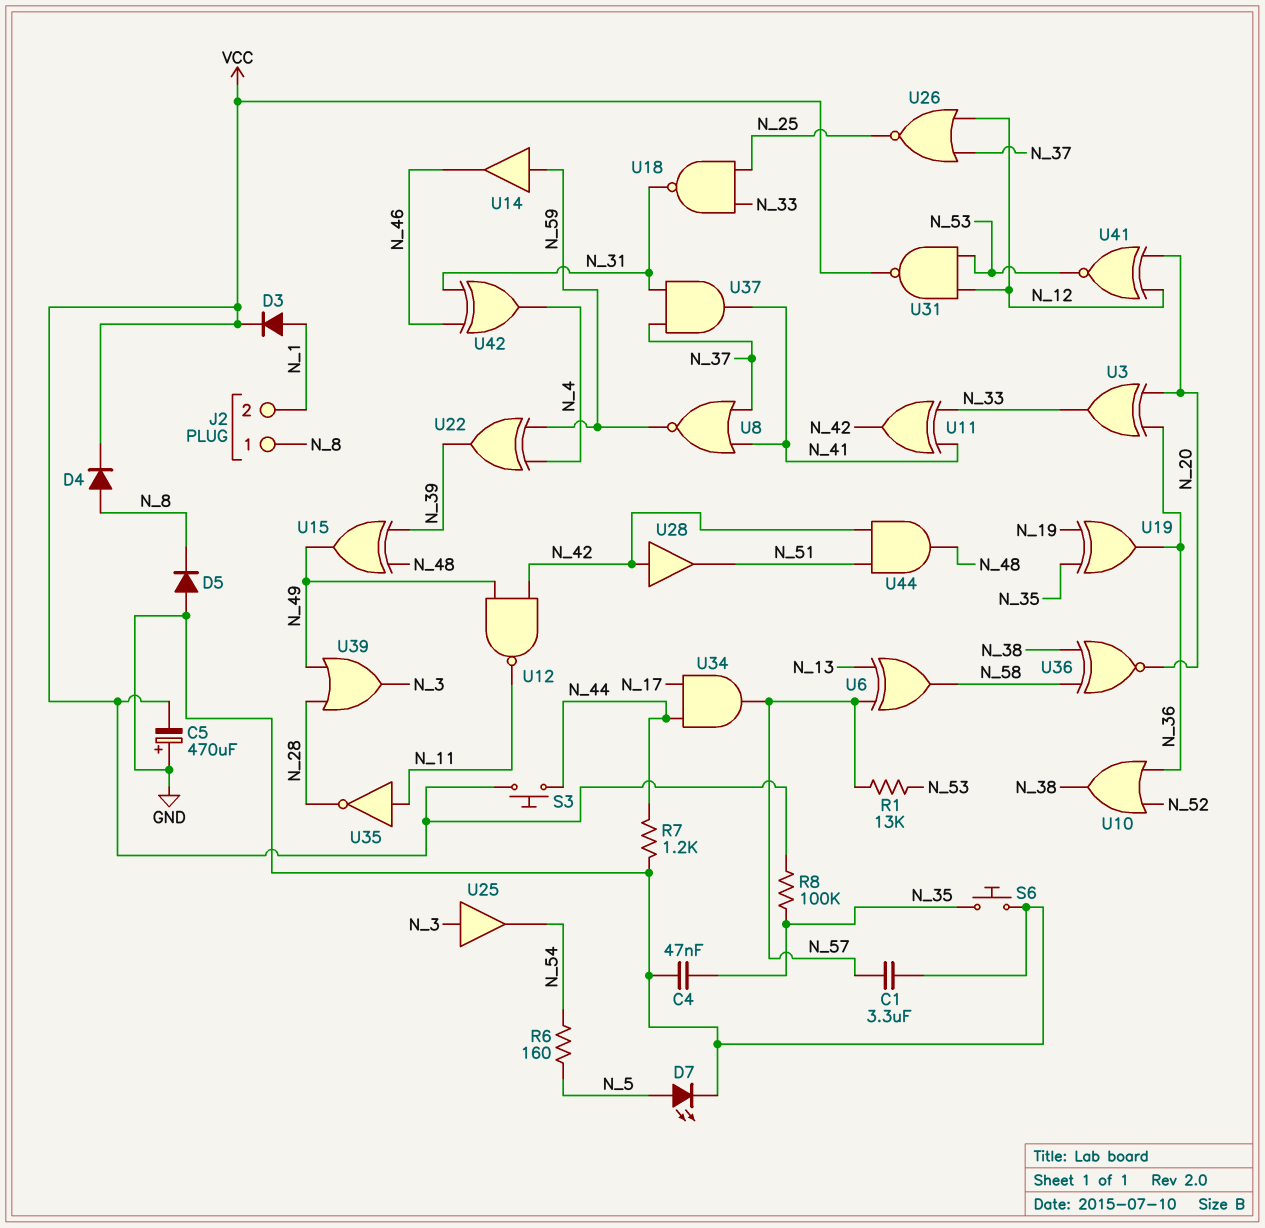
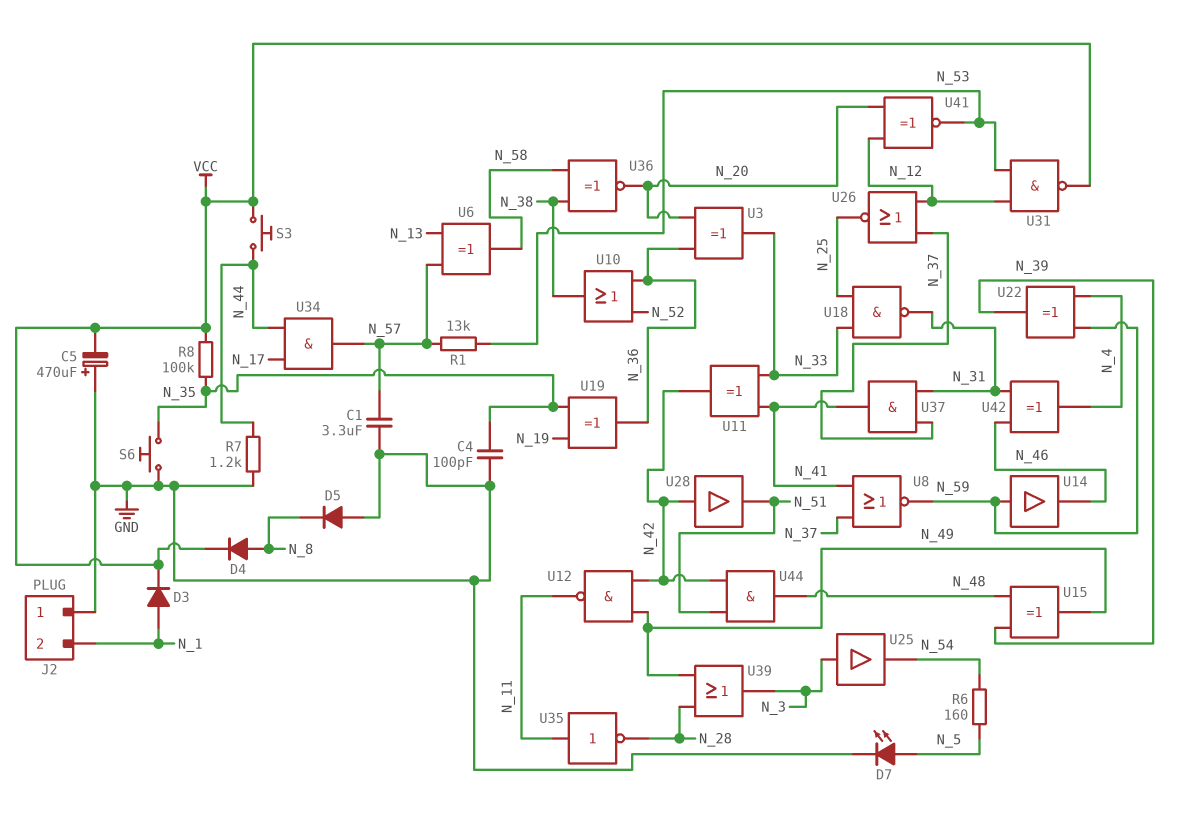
C4: 47nF (GND, N_35) -> 100pF (GND, N_35)
J2 pin 1: N_8 -> GND

